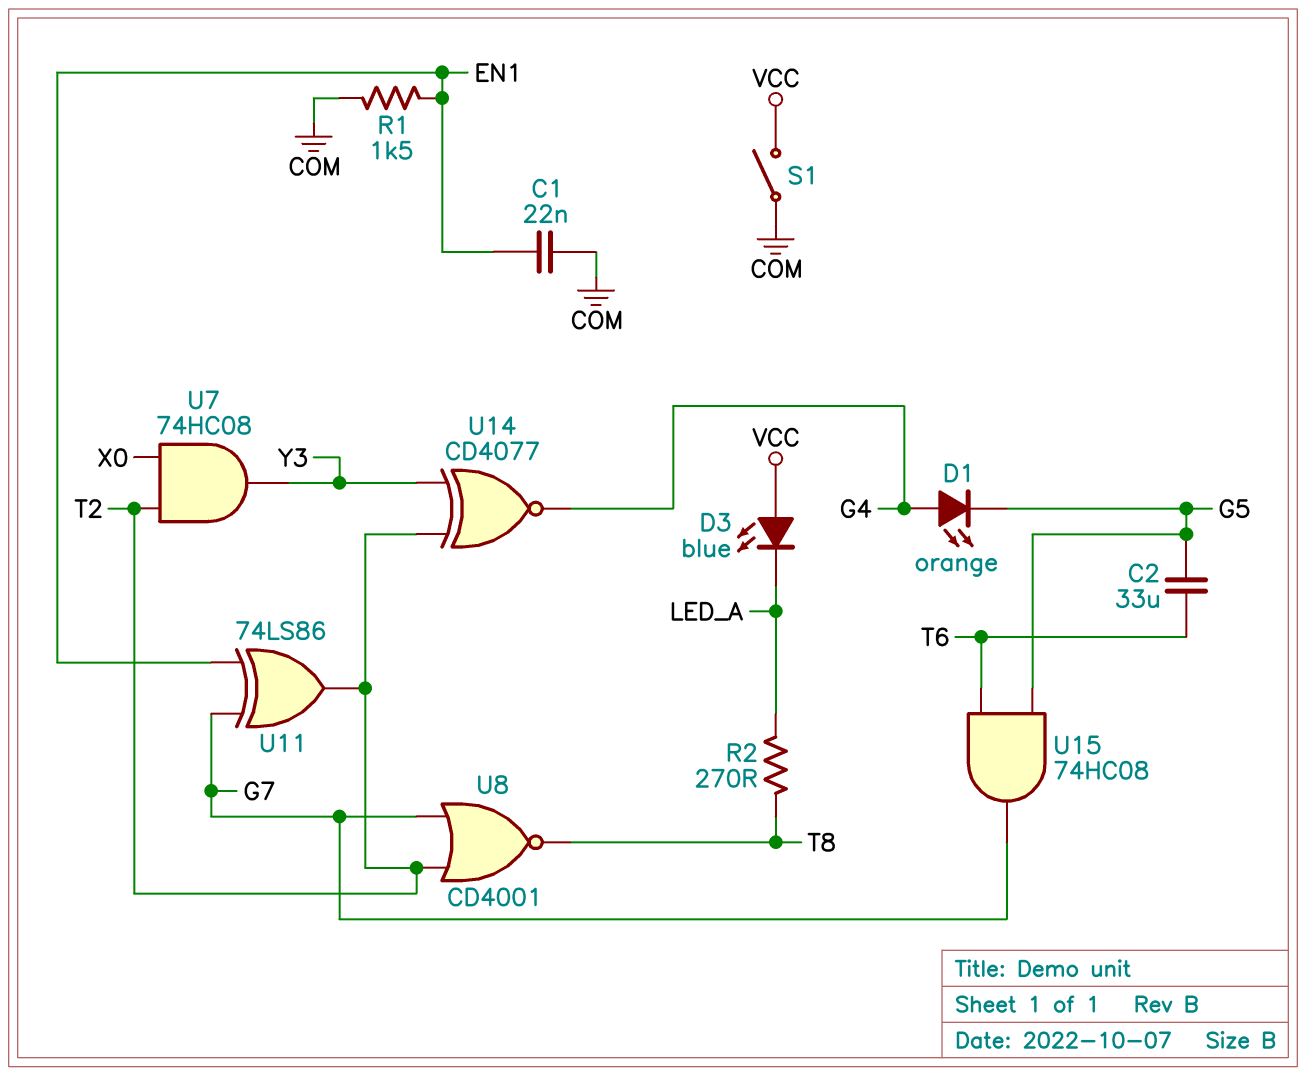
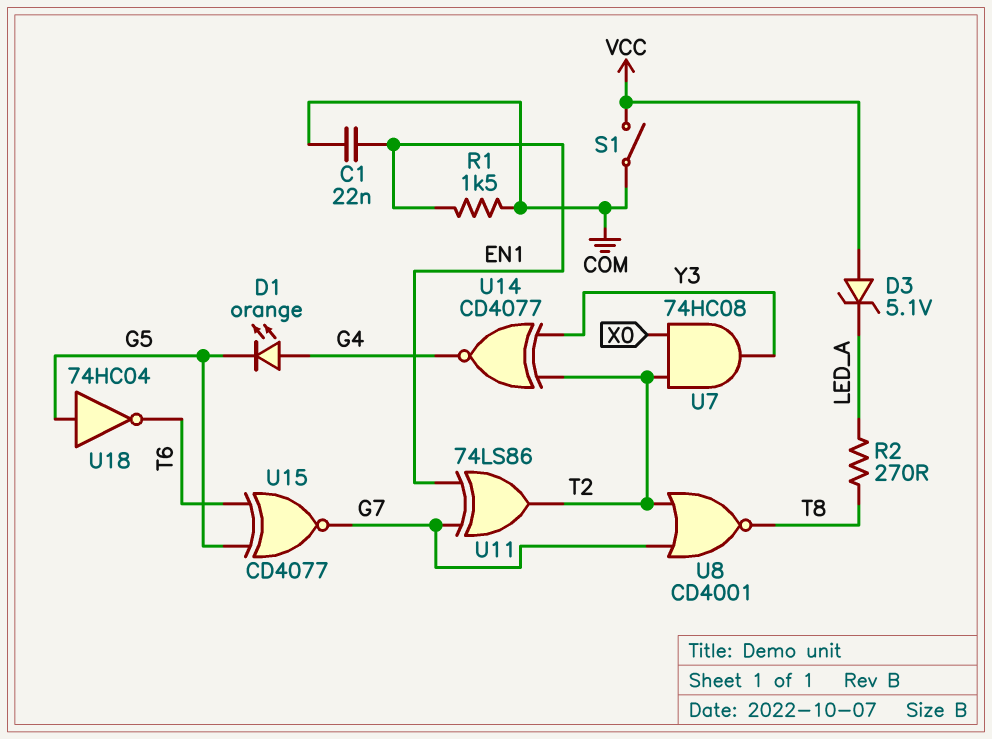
C2: 33uF (G5, T6) -> none
D3: LED blue (A VCC, K LED_A) -> zener 5.1V (A VCC, K LED_A)
U15: AND 74HC08 (in G5, in T6, out G7) -> XNOR CD4077 (in G5, in T6, out G7)
U18: none -> NOT 74HC04 (in G5, out T6)

